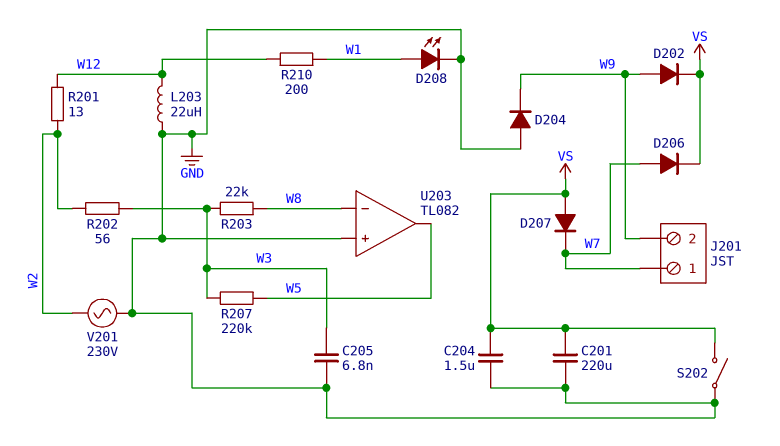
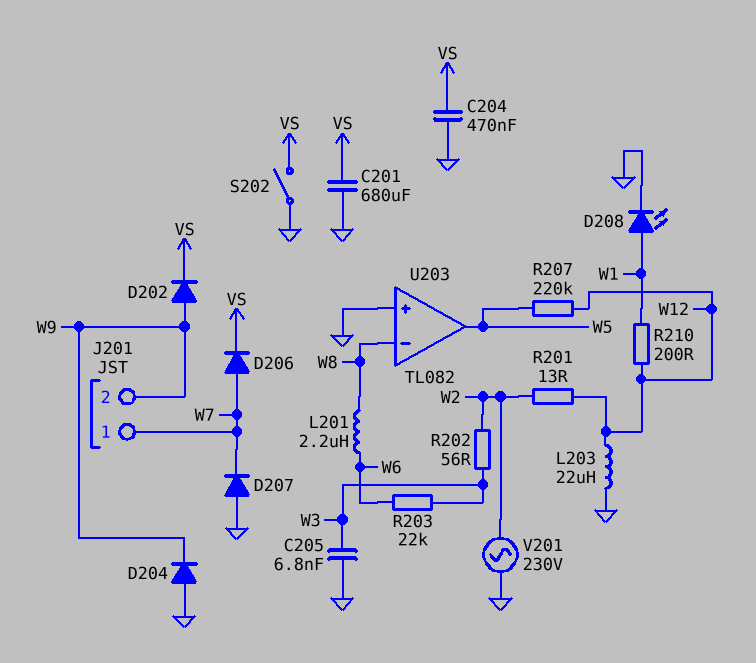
C201: 220uF (GND, VS) -> 680uF (GND, VS)
C204: 1.5uF (GND, VS) -> 470nF (GND, VS)
D207: diode (A VS, K W7) -> diode (A GND, K W7)
L201: none -> 2.2uH (W6, W8)
R203: 22k (W3, W8) -> 22k (W3, W6)
R207: 220k (W3, W5) -> 220k (W5, W12)

